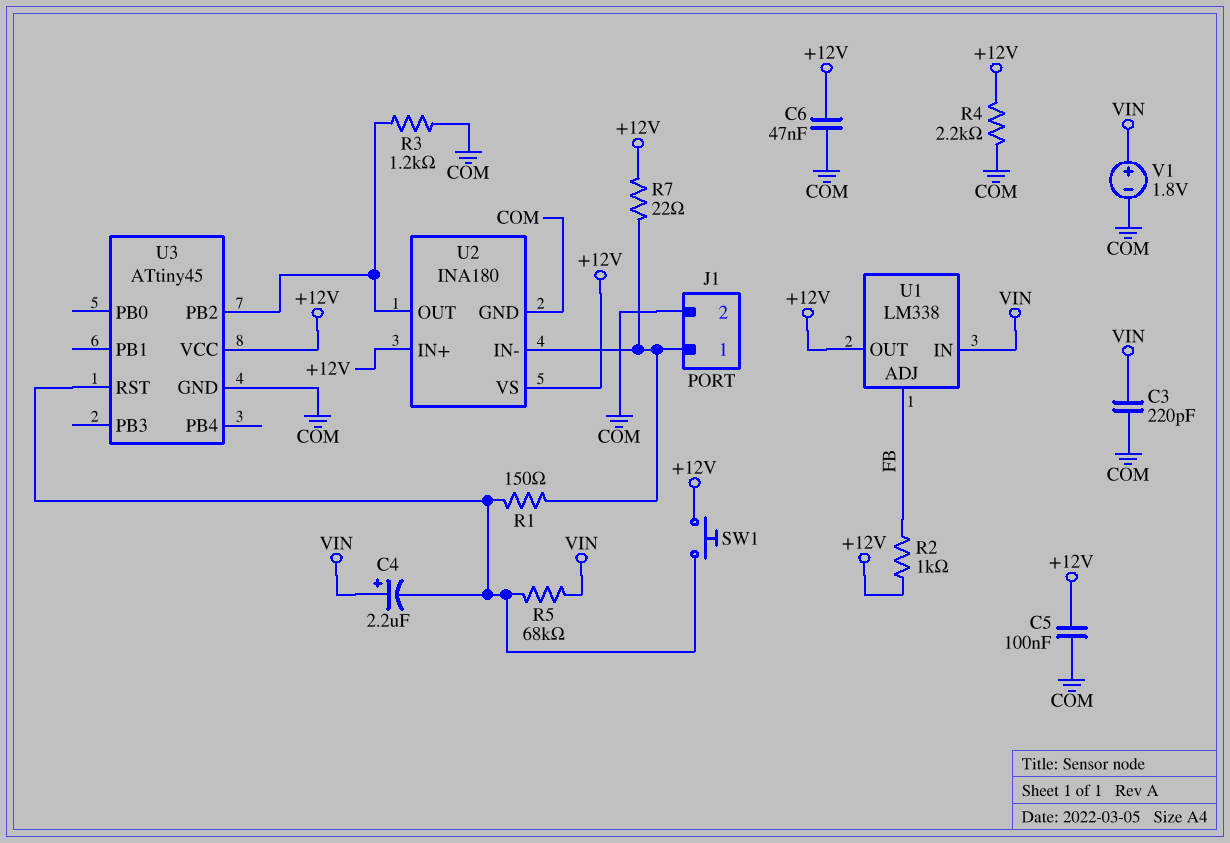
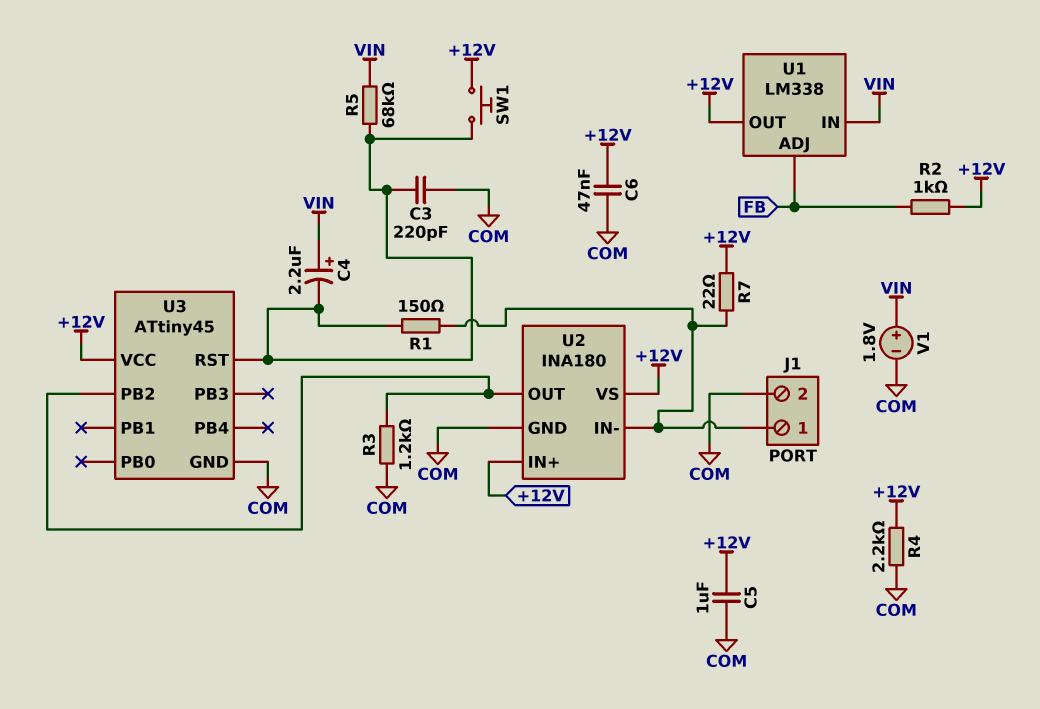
C3: 220pF (COM, VIN) -> 220pF (COM, U3/RST)
C5: 100nF (+12V, COM) -> 1uF (+12V, COM)

